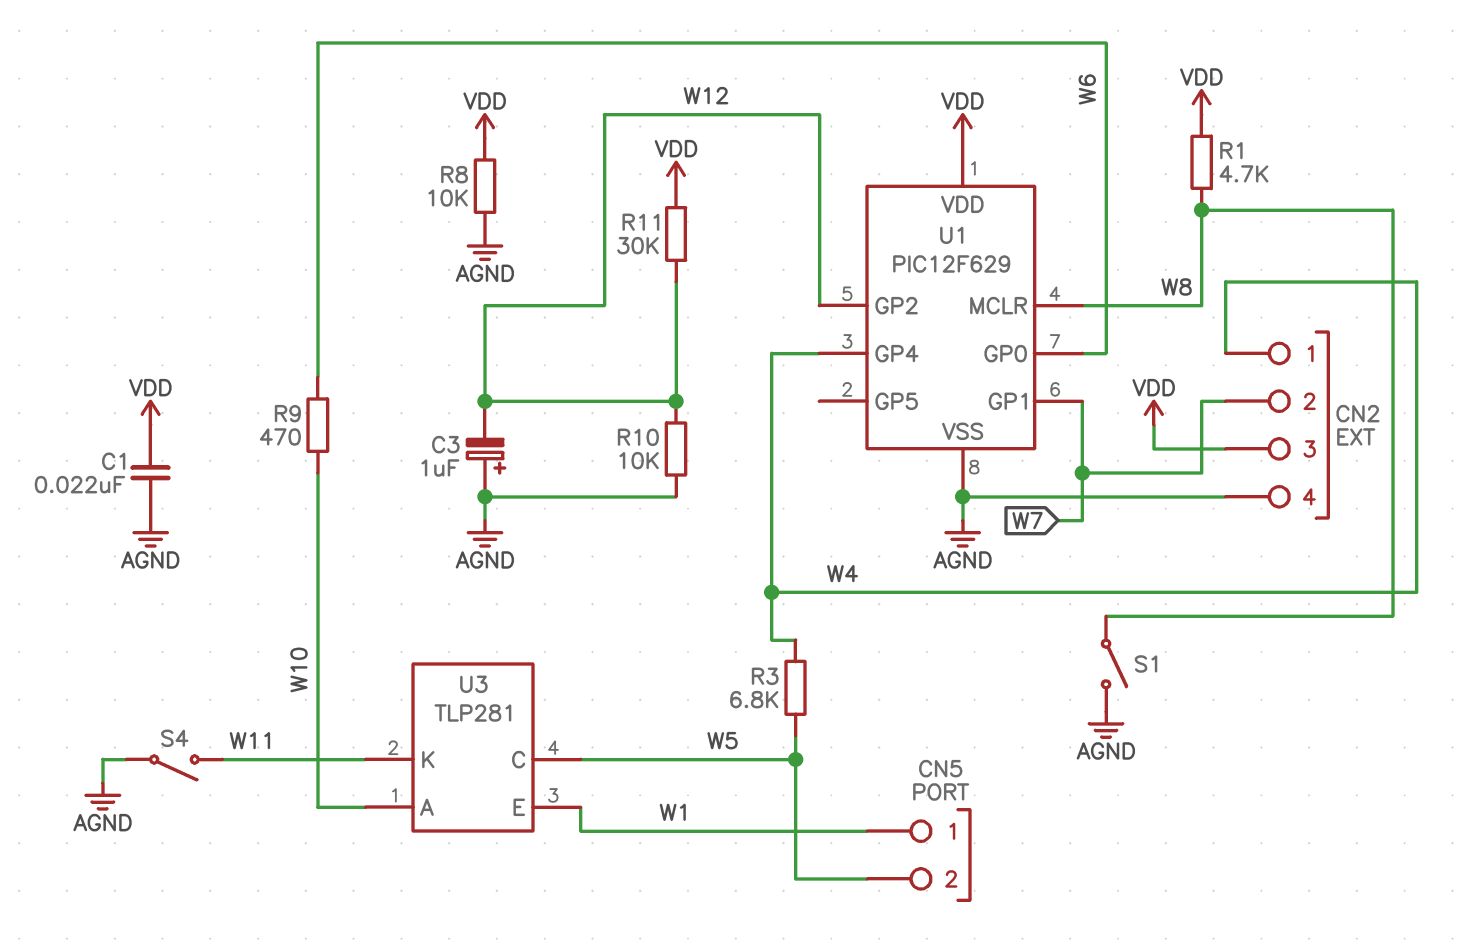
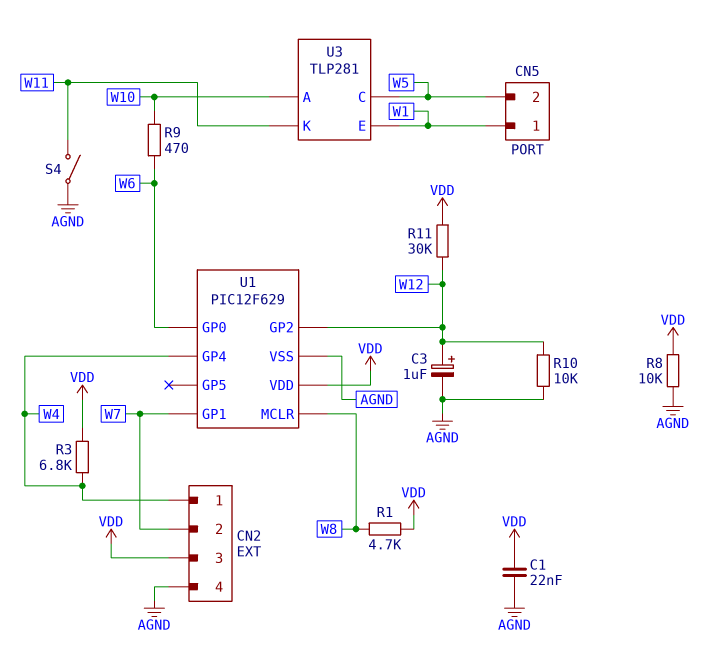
C3: 1uF (plus AGND, minus W12) -> 1uF (plus W12, minus AGND)
R3: 6.8k (W4, W5) -> 6.8k (VDD, W4)
S1: switch (AGND, W8) -> none

